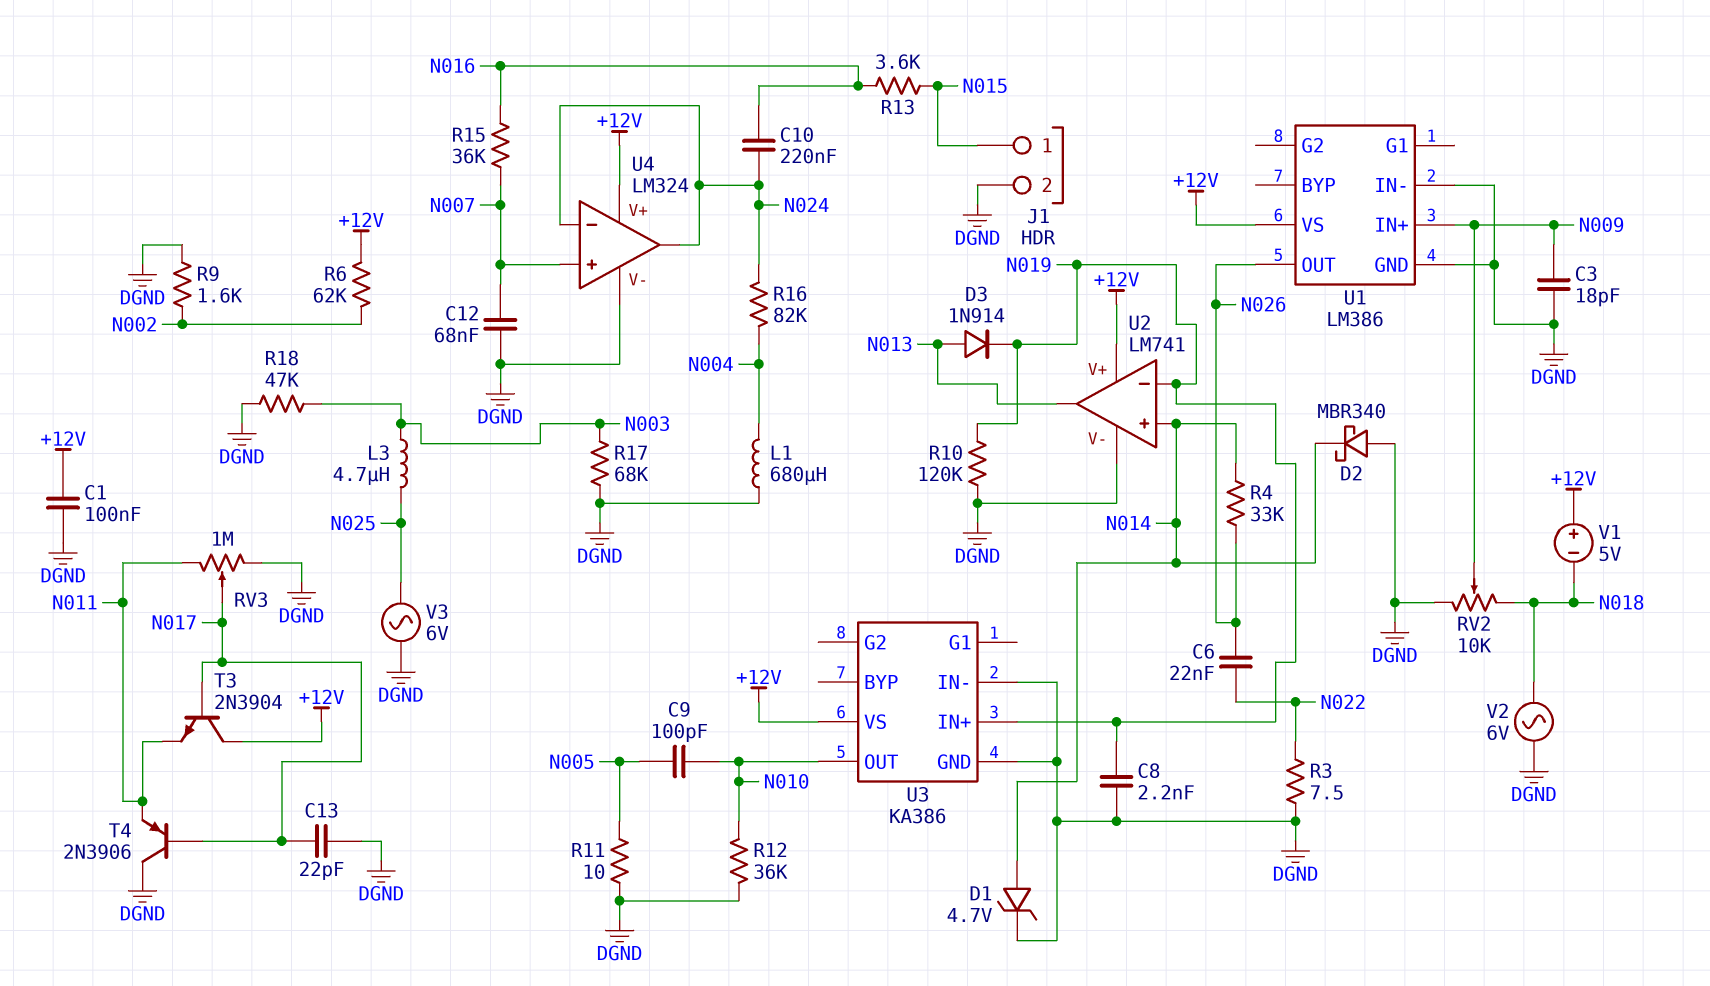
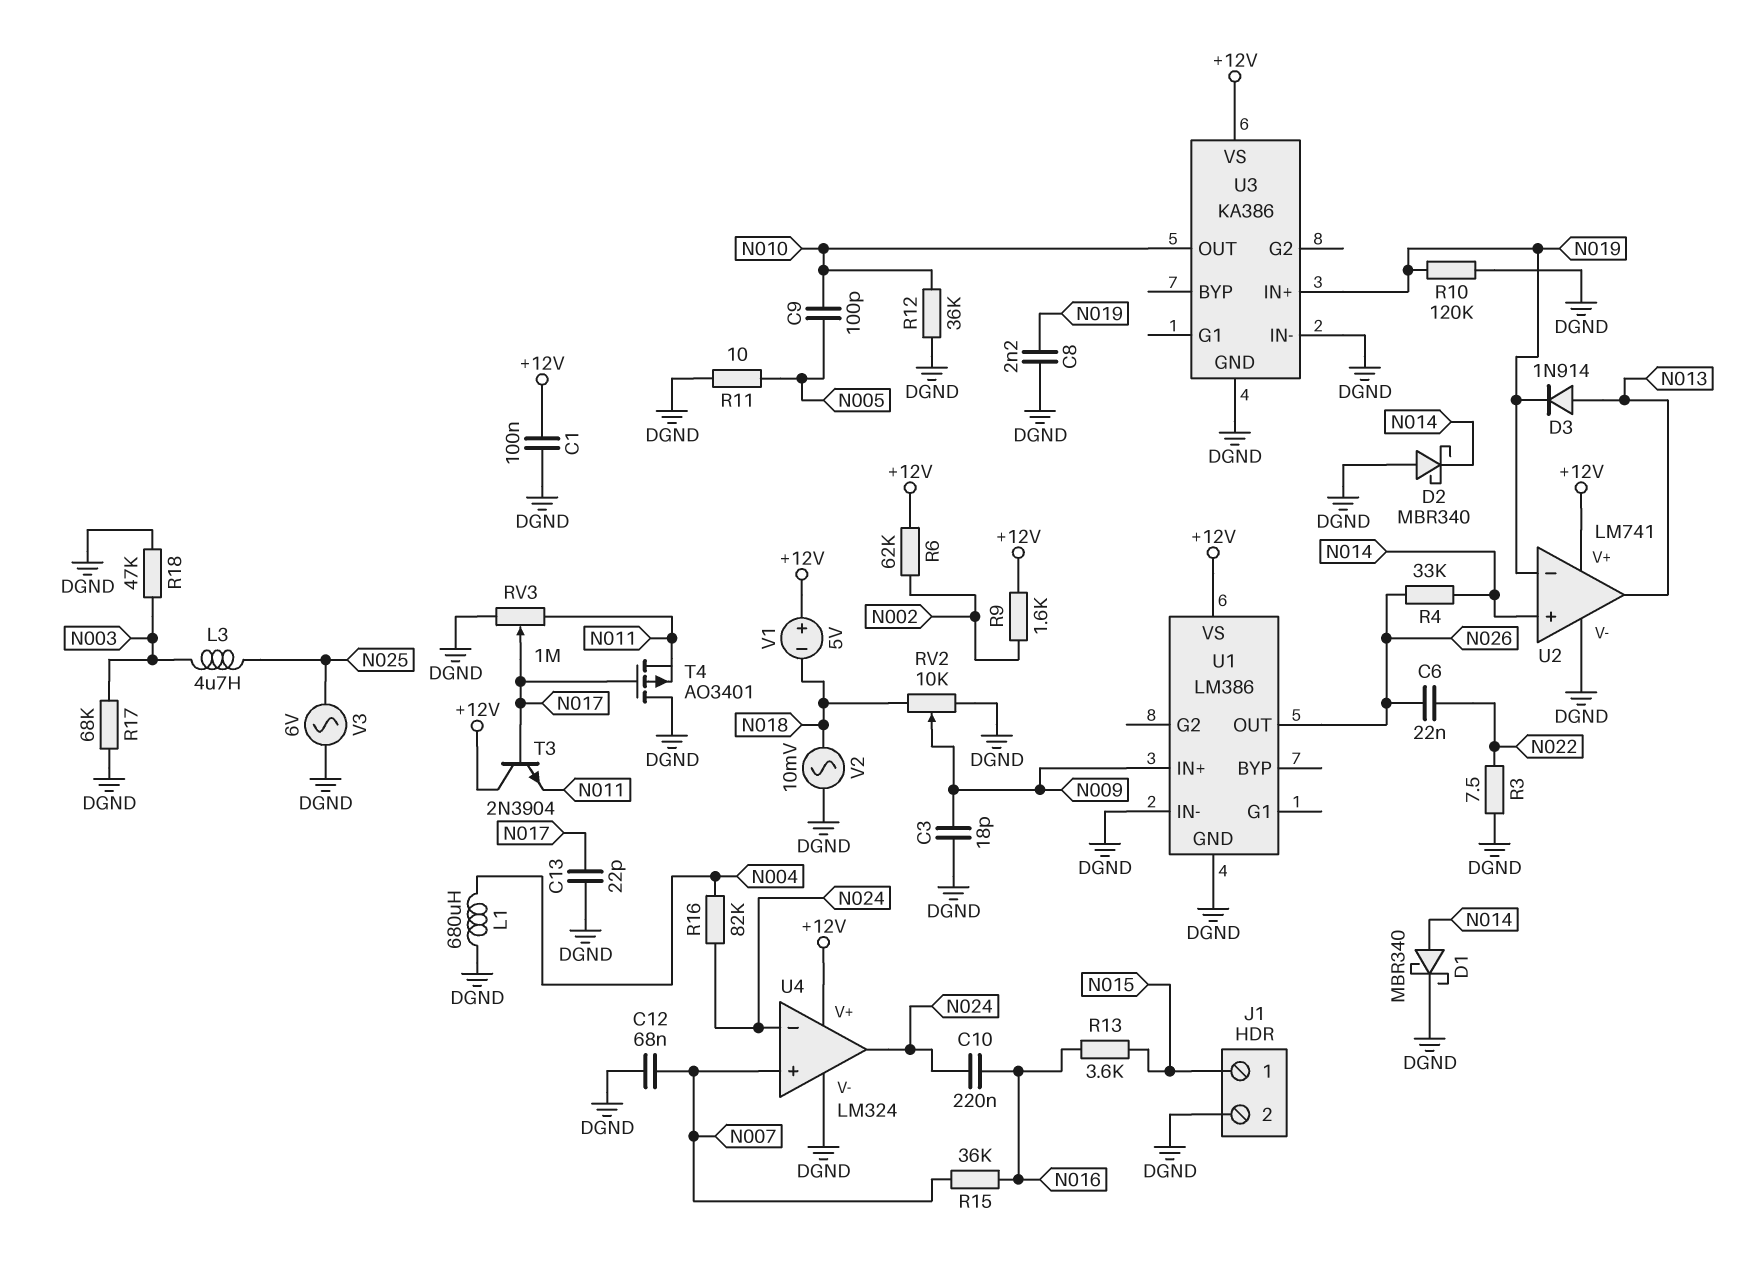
D1: zener 4.7V (A N014, K DGND) -> schottky MBR340 (A N014, K DGND)
R9: 1.6k (DGND, N002) -> 1.6k (+12V, N002)
T4: PNP 2N3906 (B N017, C DGND, E N011) -> PMOS AO3401 (G N017, D DGND, S N011)
V2: AC 6V (DGND, N018) -> AC 10mV (DGND, N018)

